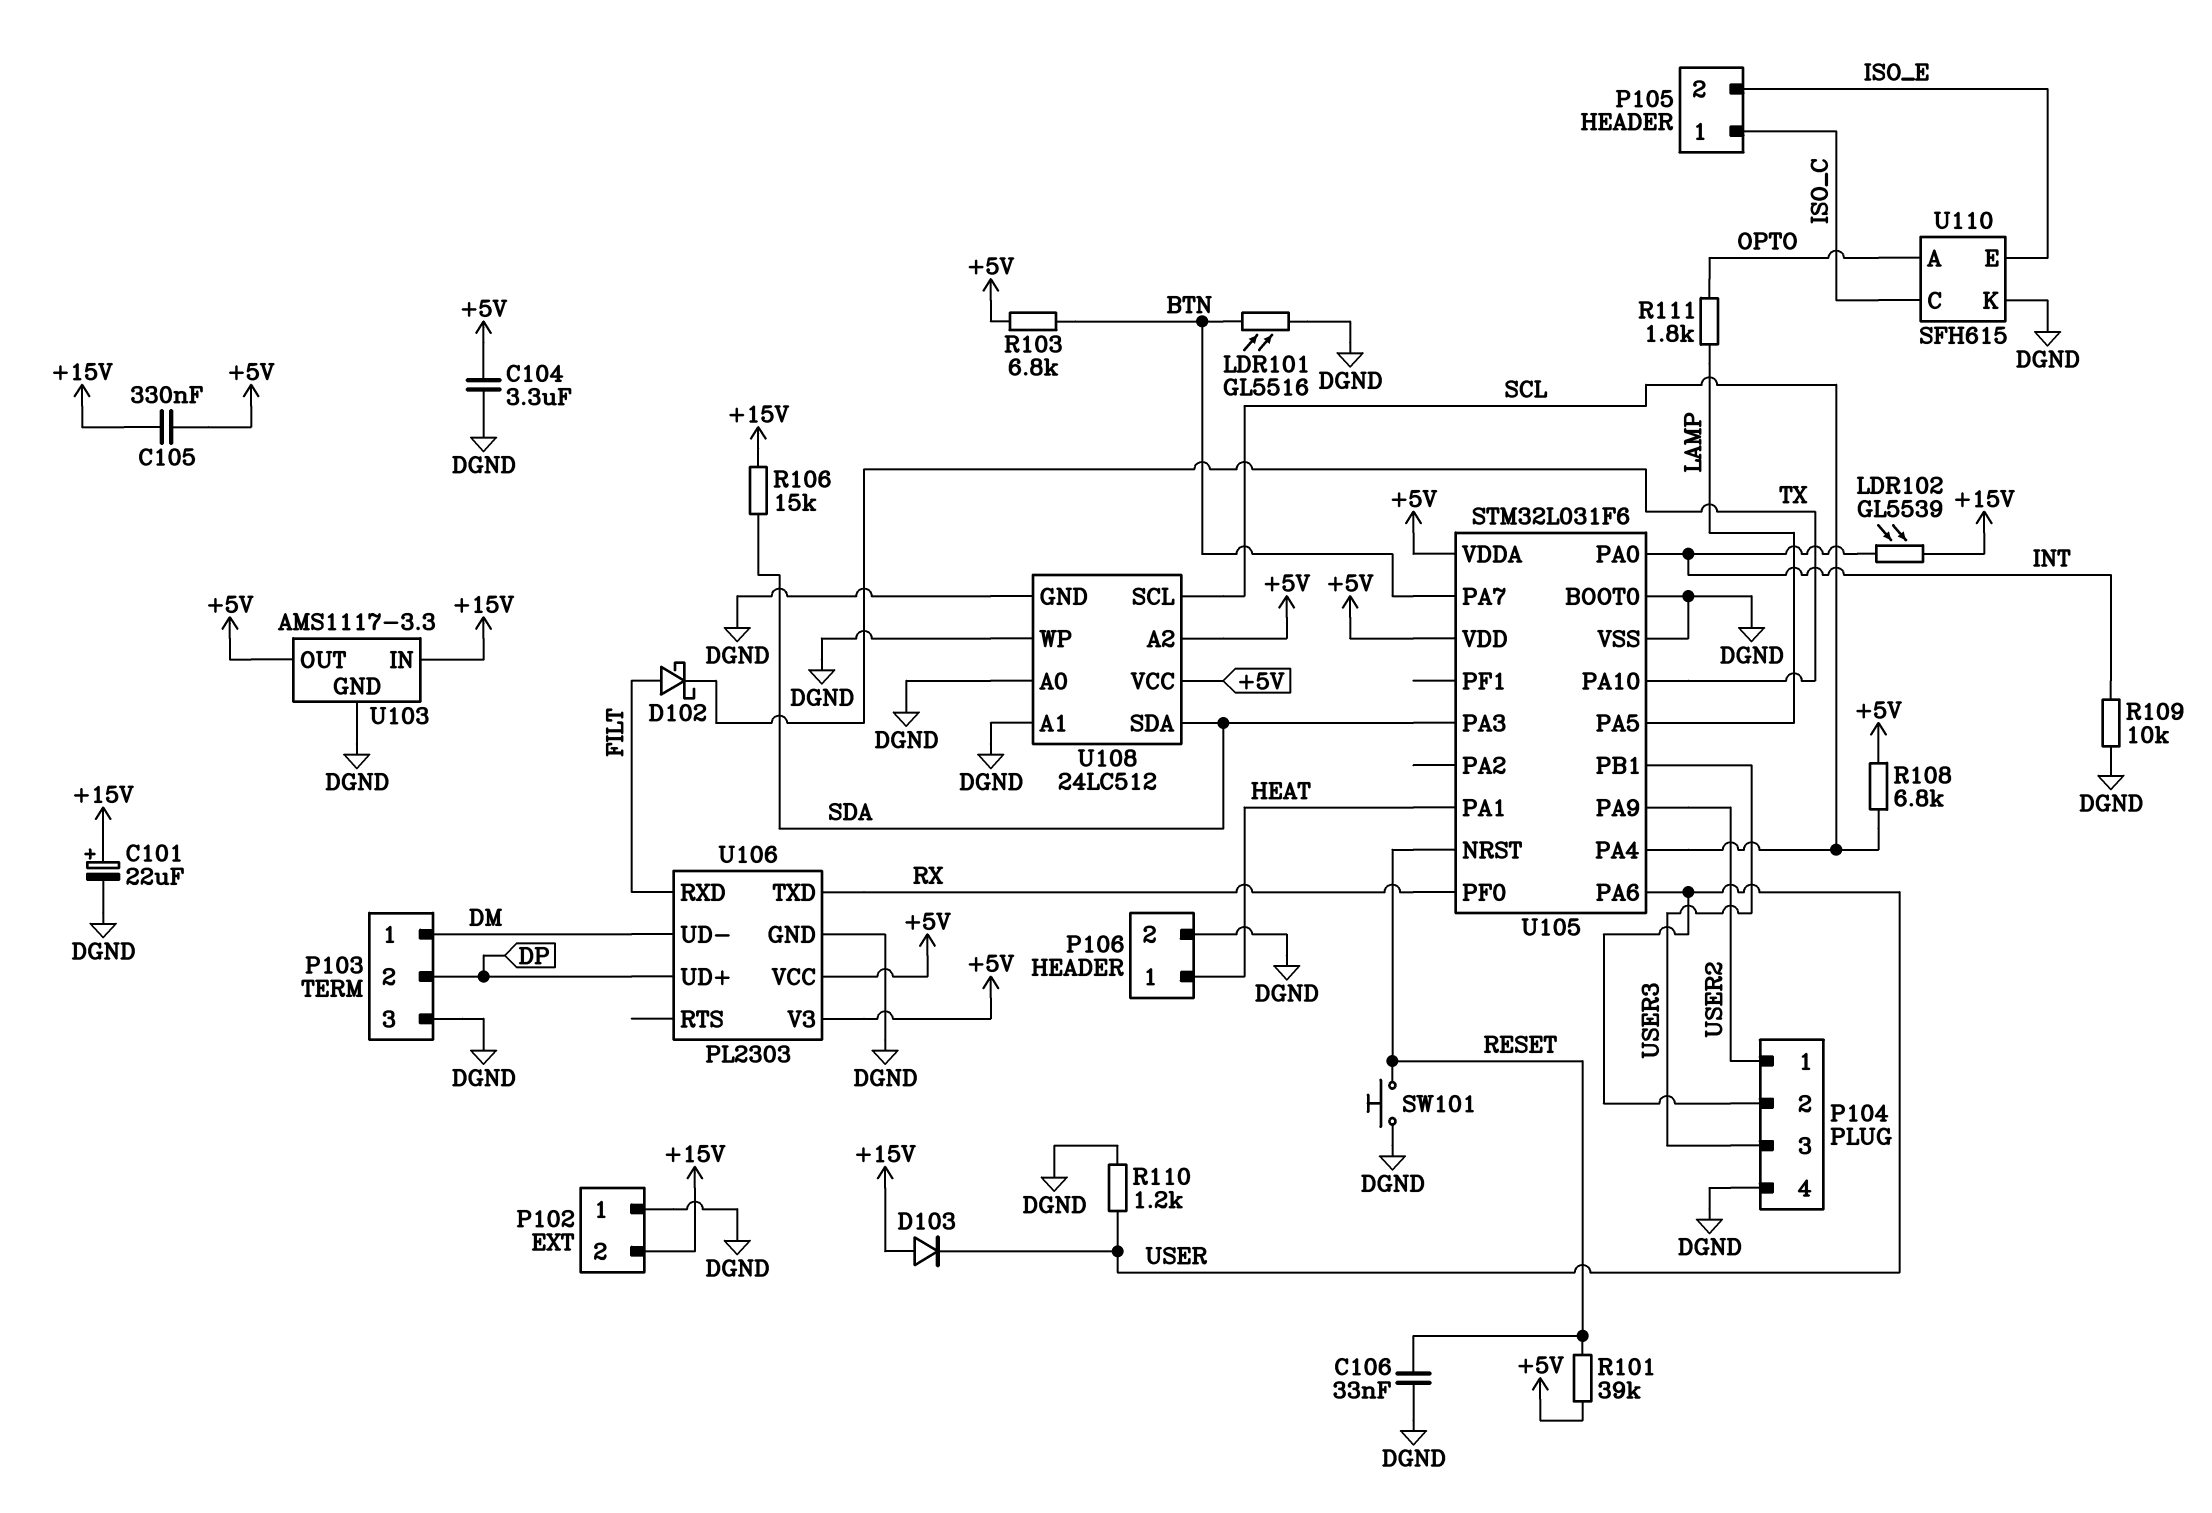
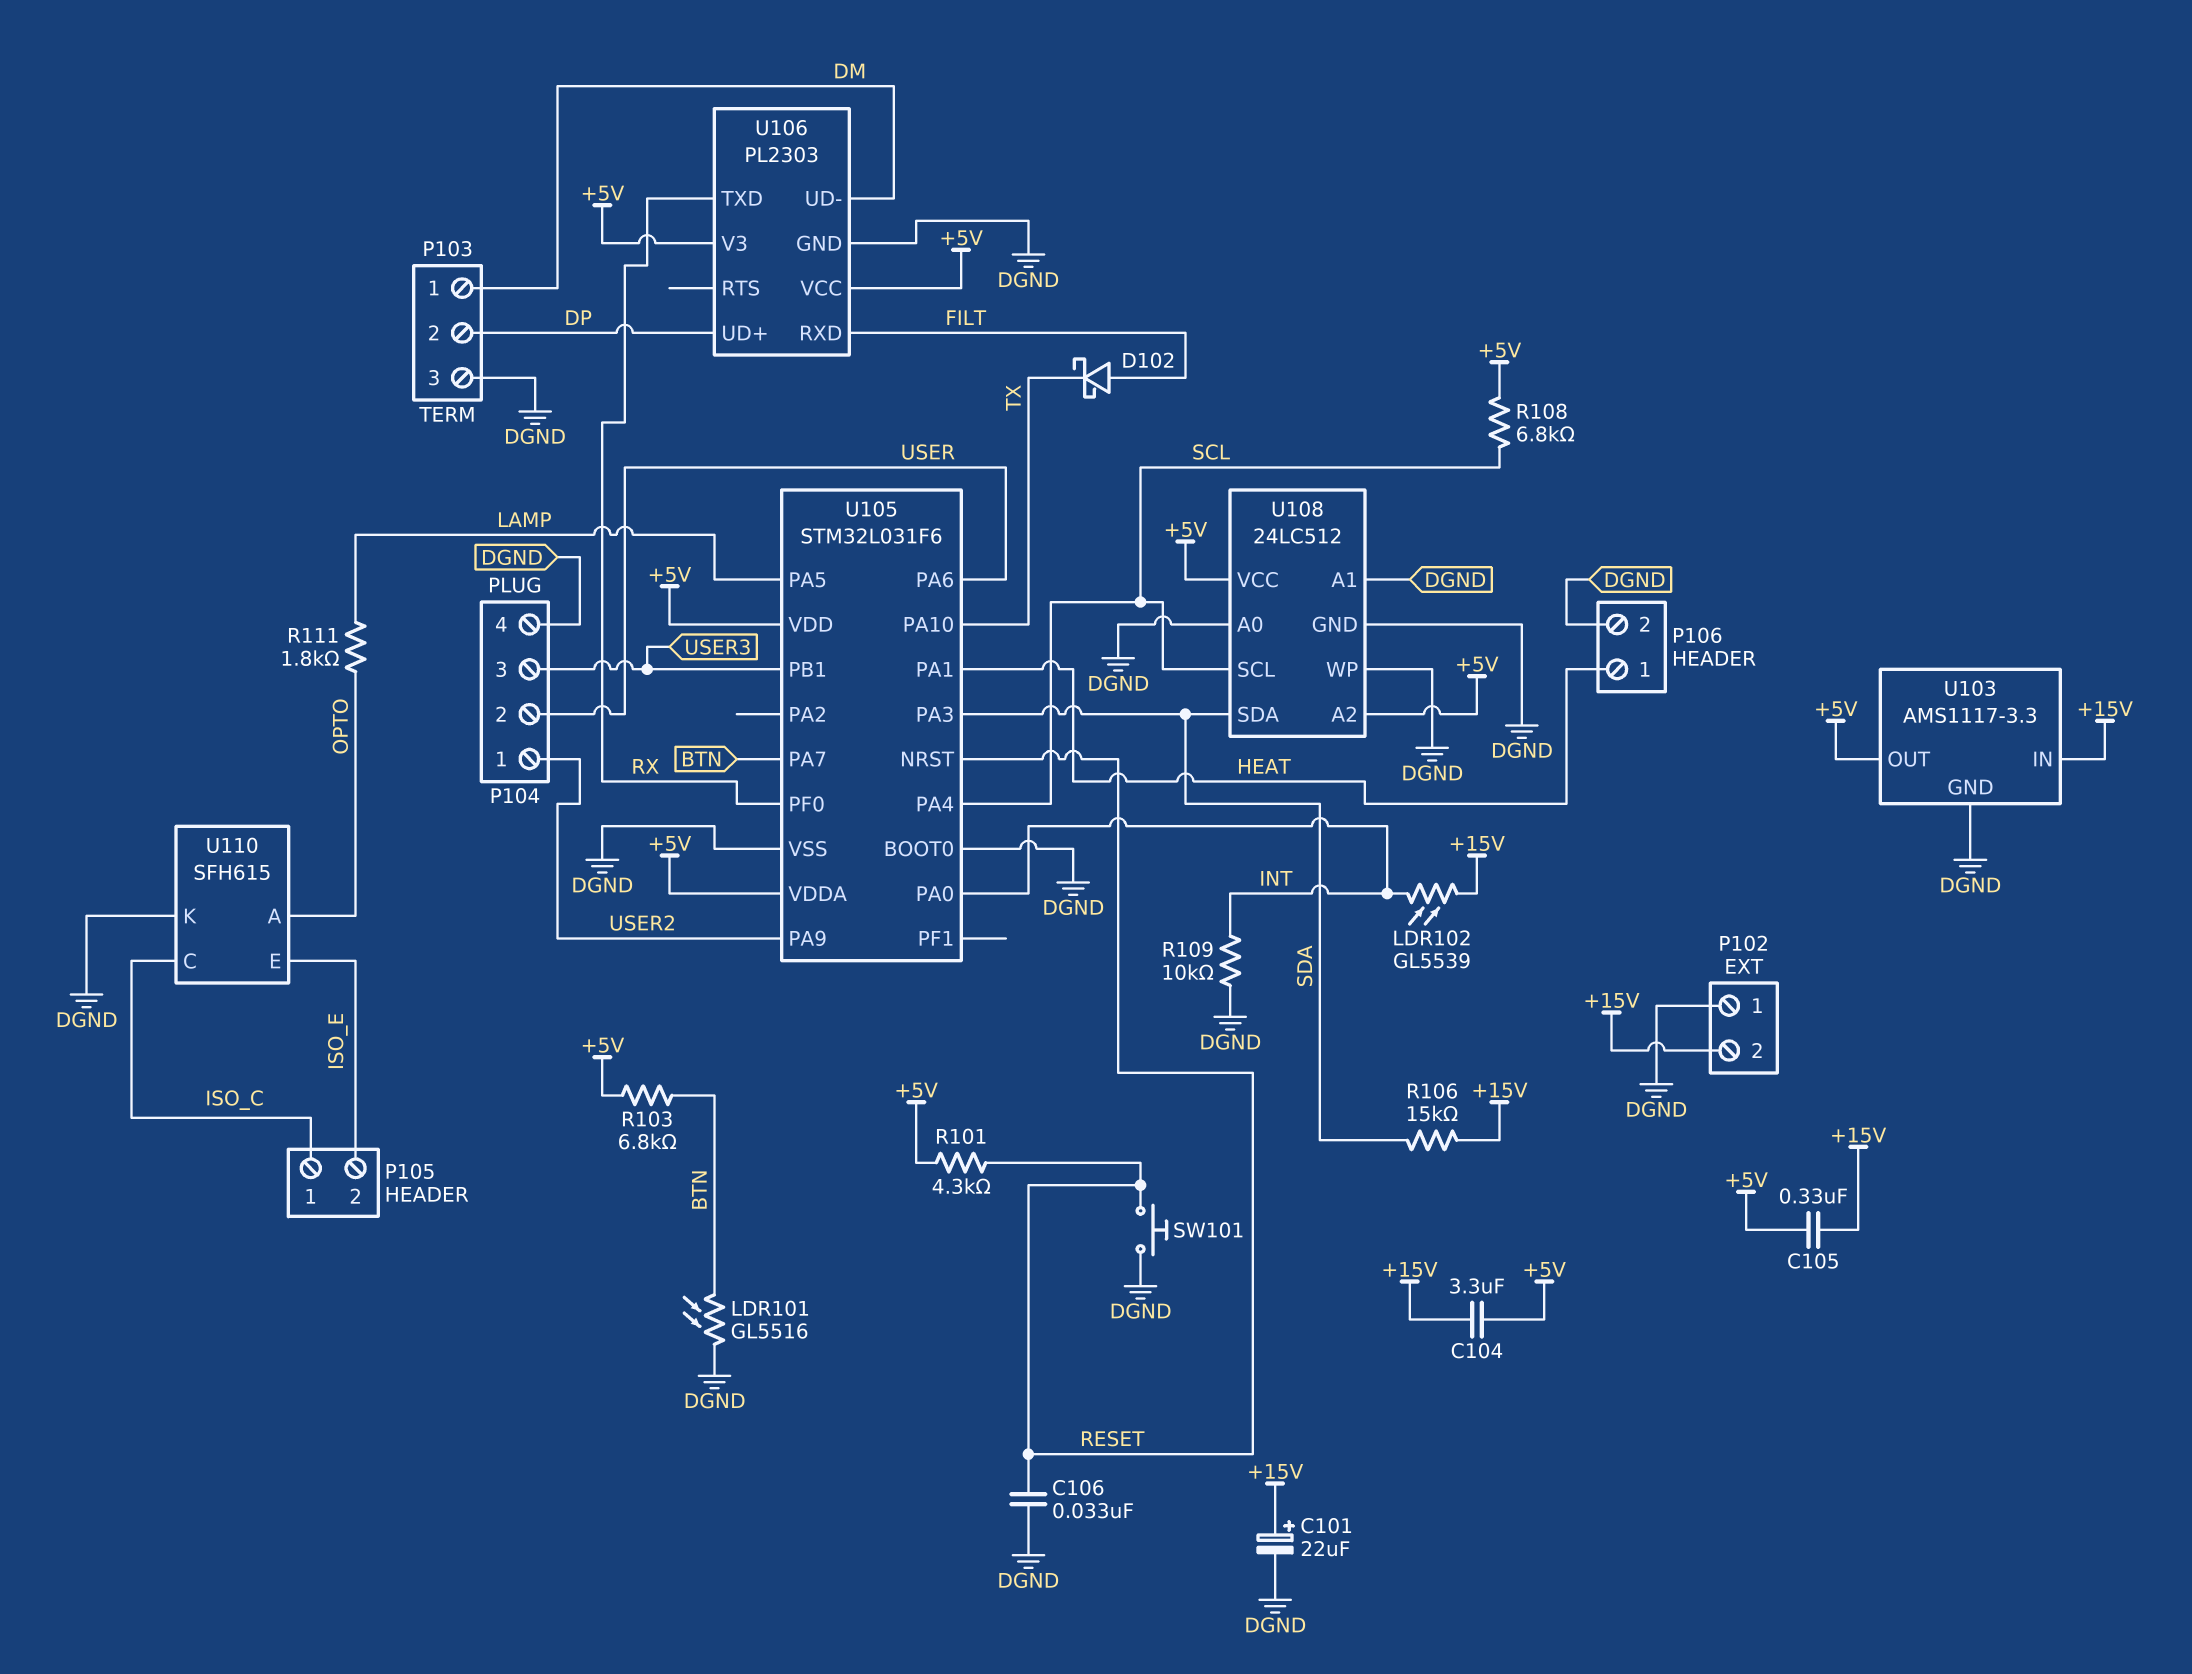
C104: 3.3uF (+5V, DGND) -> 3.3uF (+5V, +15V)
D103: diode (A +15V, K USER) -> none
R101: 39k (+5V, RESET) -> 4.3k (+5V, RESET)
R110: 1.2k (DGND, USER) -> none

